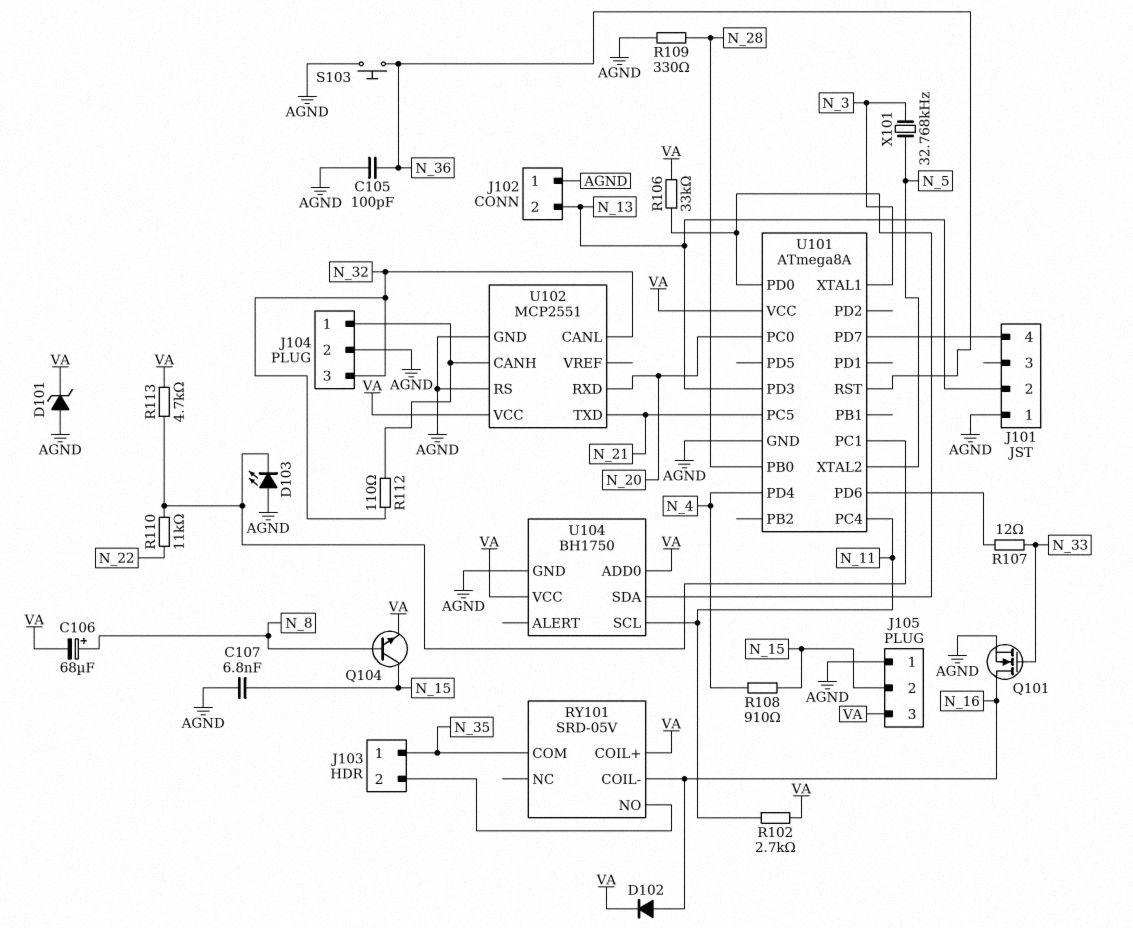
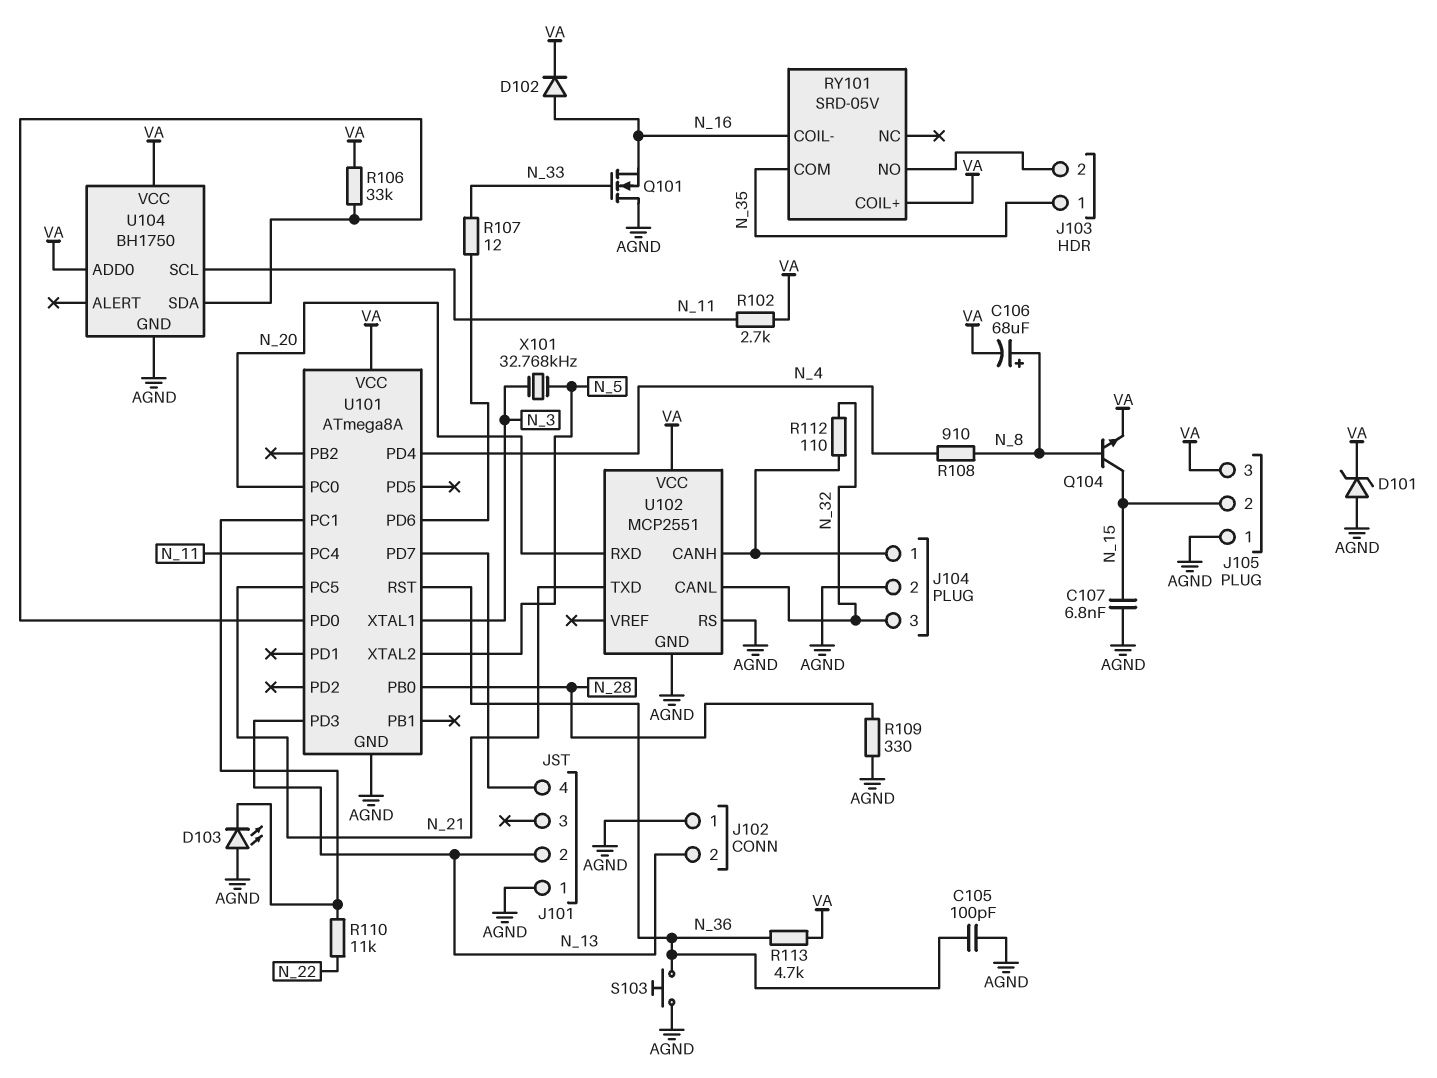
Q101: NMOS (G N_33, D N_16, S AGND) -> NMOS (G N_33, D AGND, S N_16)
R108: 910 (N_4, N_15) -> 910 (N_4, N_8)
R113: 4.7k (U101/PC1, VA) -> 4.7k (N_36, VA)

